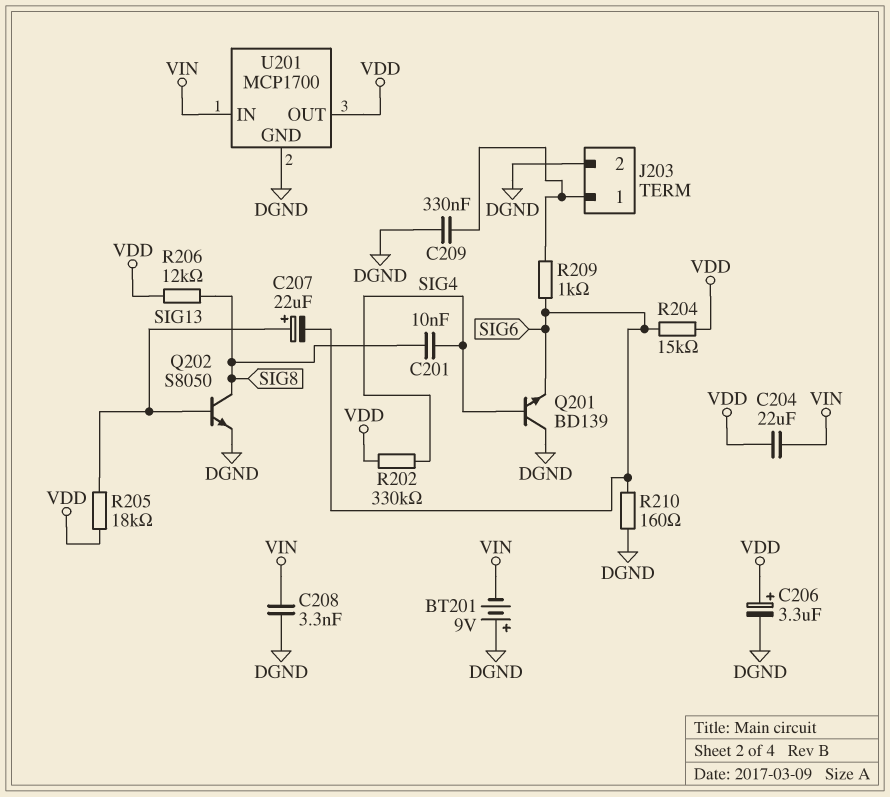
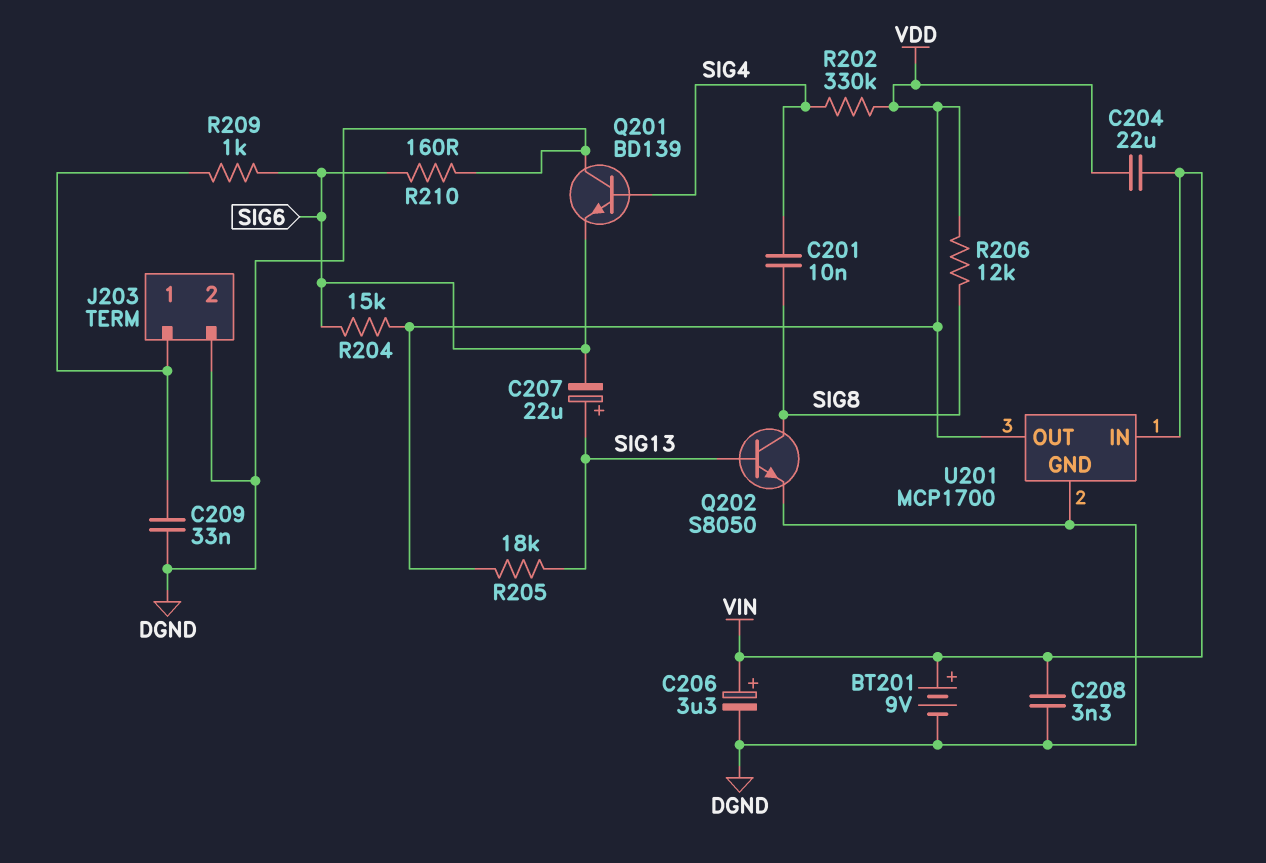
BT201: 9V (plus DGND, minus VIN) -> 9V (plus VIN, minus DGND)
C206: 3.3uF (plus VDD, minus DGND) -> 3.3uF (plus VIN, minus DGND)
C209: 330nF (DGND, J203/1) -> 33nF (DGND, J203/1)

